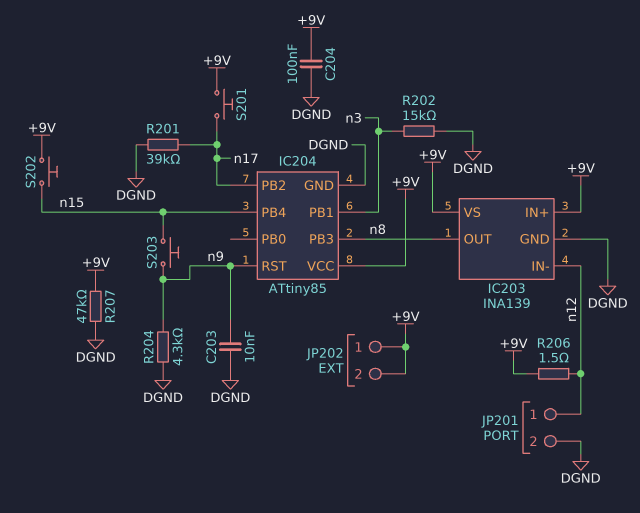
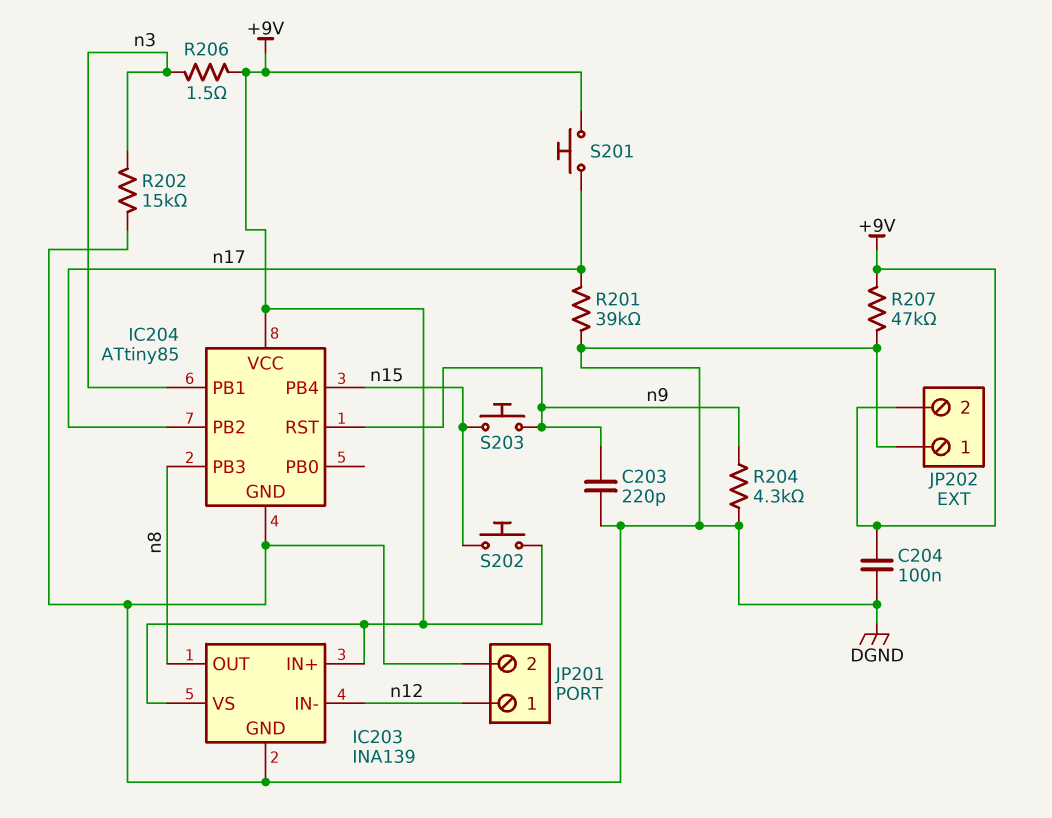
C203: 10nF (DGND, n9) -> 220pF (DGND, n9)
JP202 pin 1: +9V -> DGND
R206: 1.5 (+9V, n12) -> 1.5 (+9V, n3)

